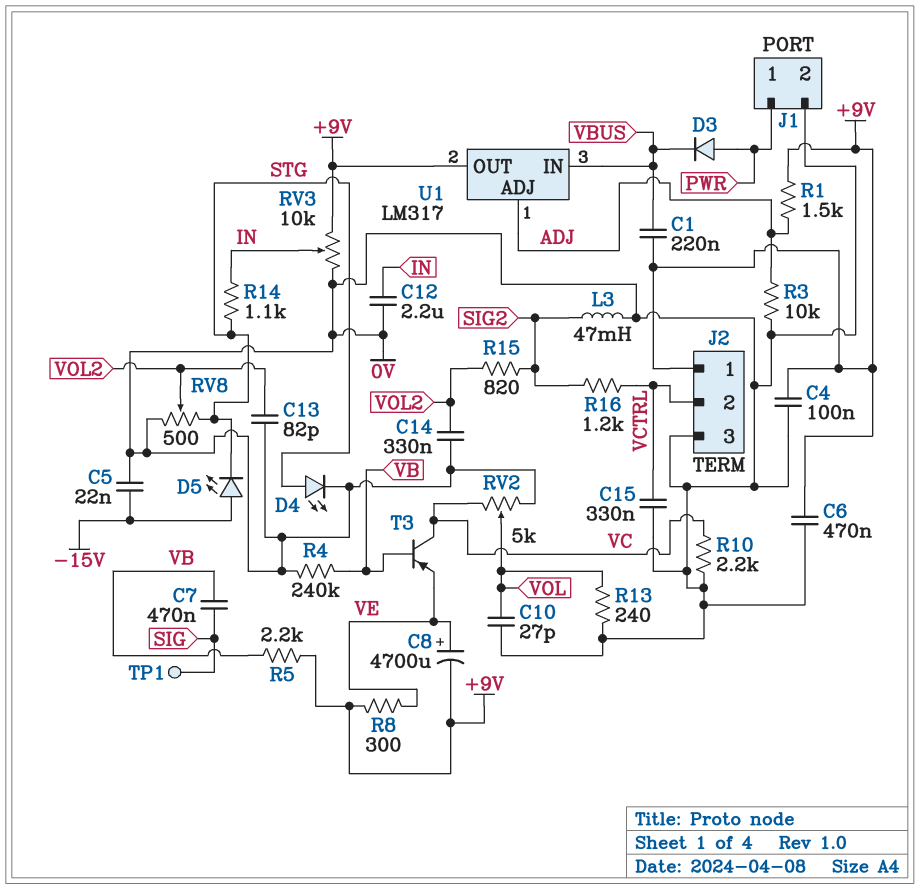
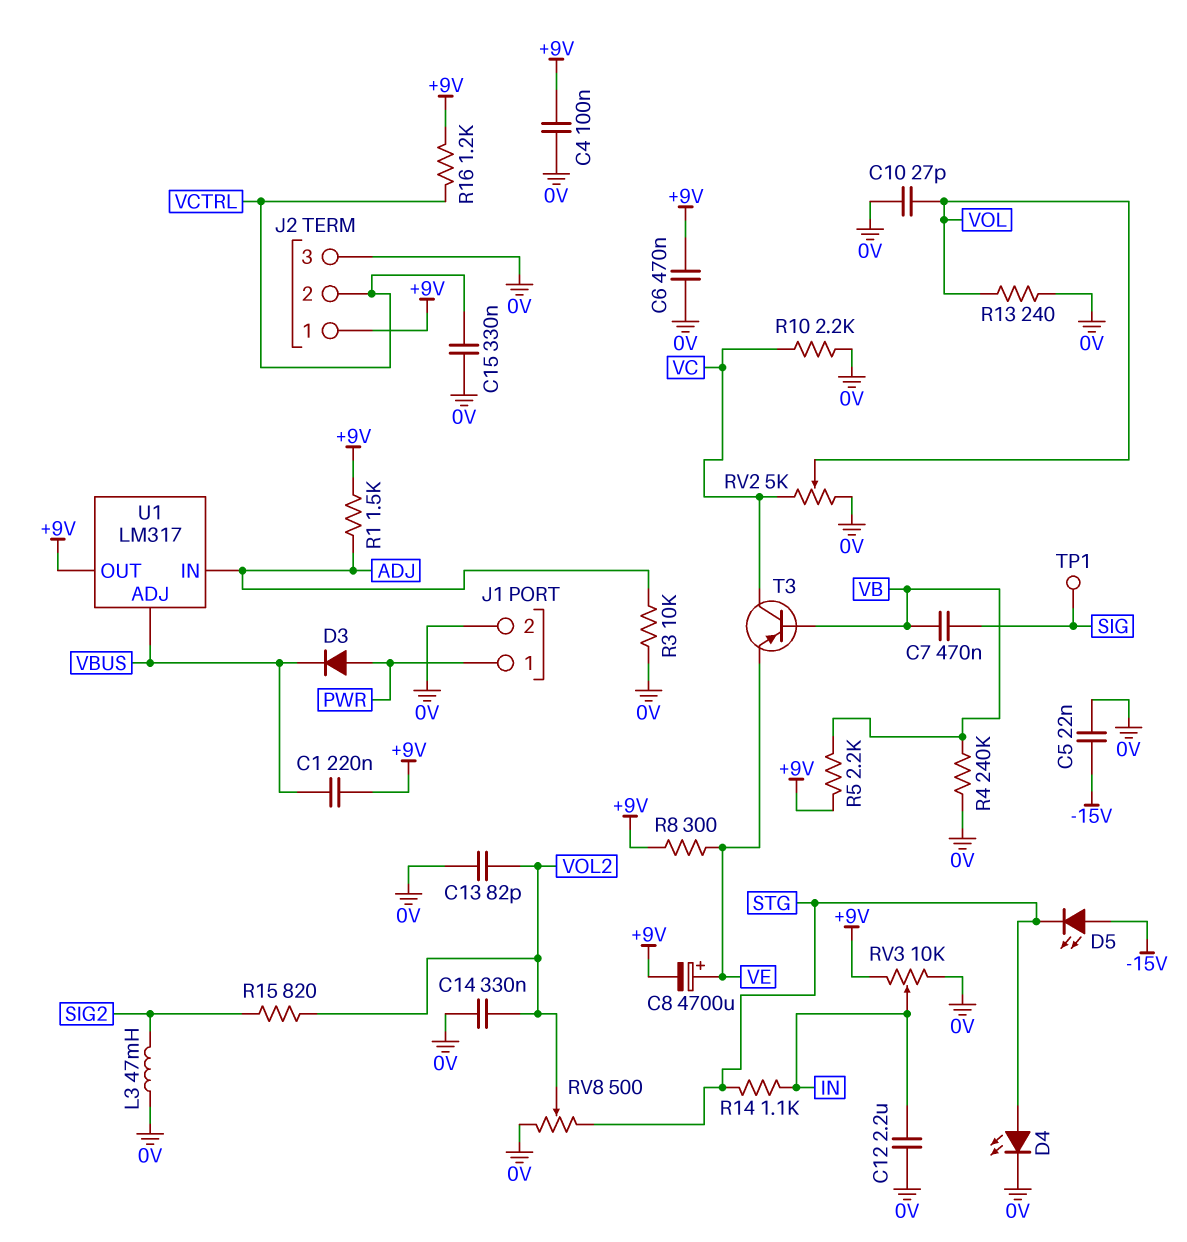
R16: 1.2k (SIG2, VCTRL) -> 1.2k (+9V, VCTRL)
U1 pin ADJ: ADJ -> VBUS
U1 pin IN: VBUS -> ADJ

